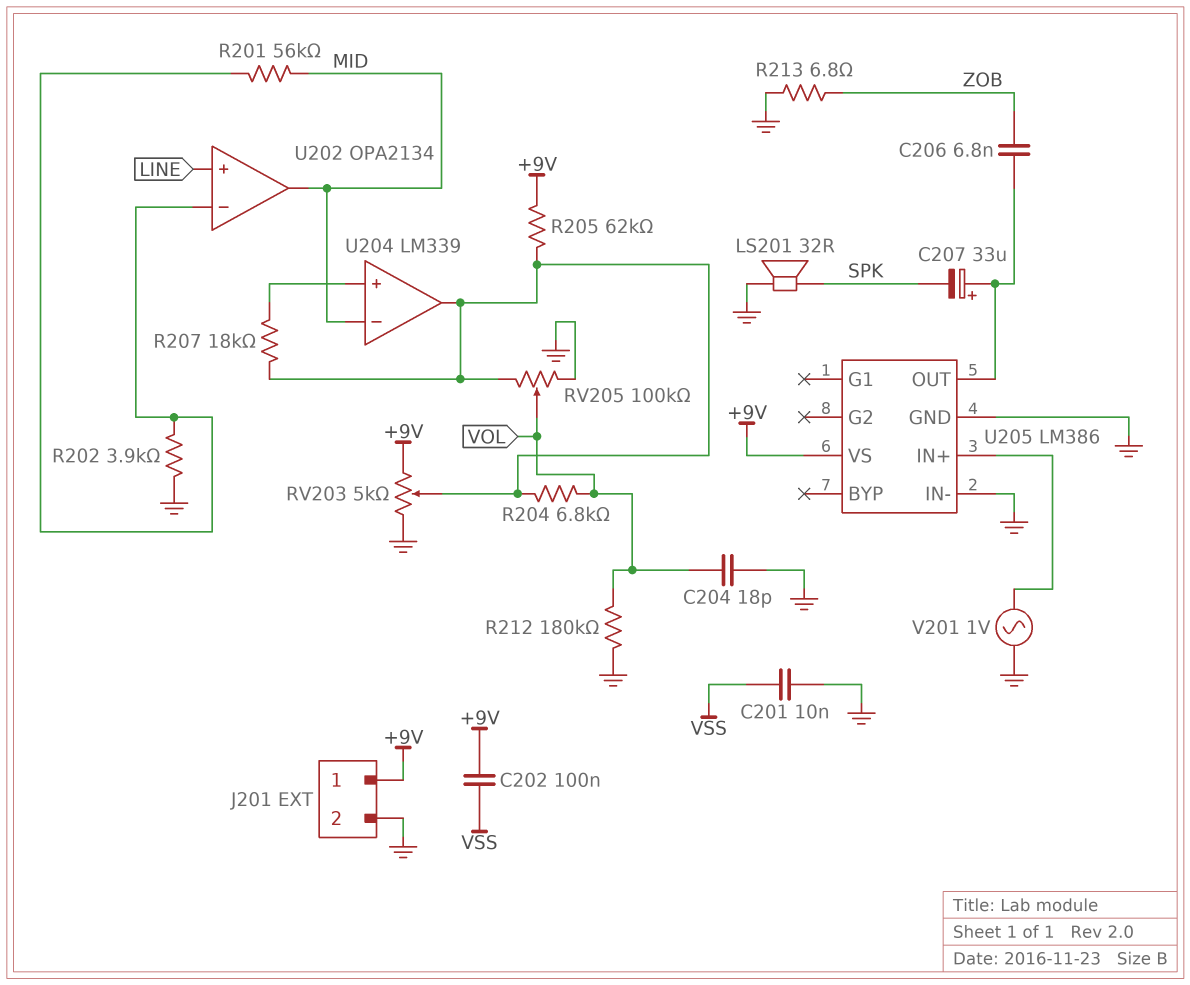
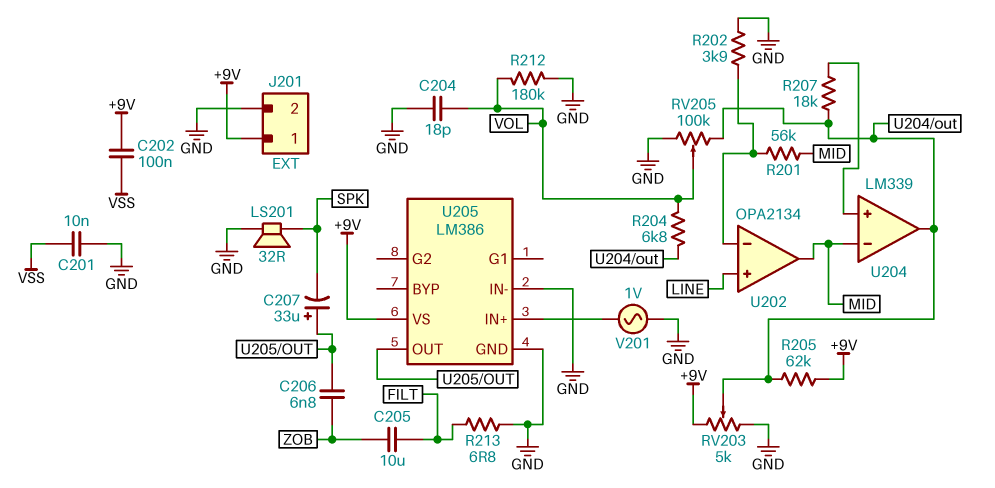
C205: none -> 10uF (FILT, ZOB)
R213: 6.8 (GND, ZOB) -> 6.8 (FILT, GND)

